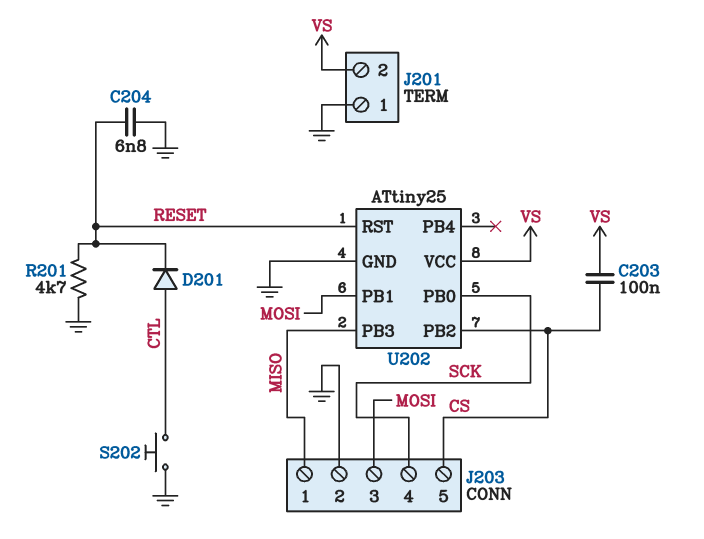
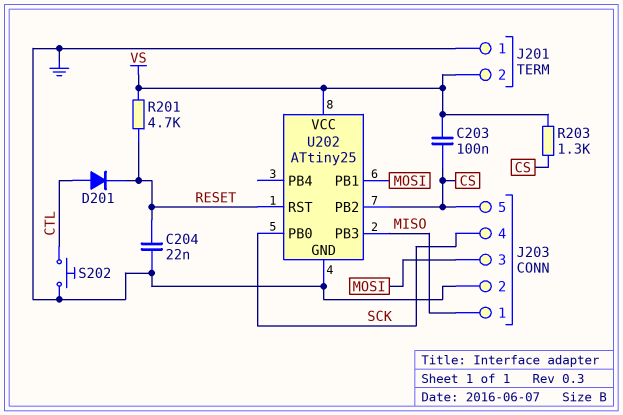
C204: 6.8nF (GND, RESET) -> 22nF (GND, RESET)
R201: 4.7k (GND, RESET) -> 4.7k (RESET, VS)
R203: none -> 1.3k (CS, VS)

